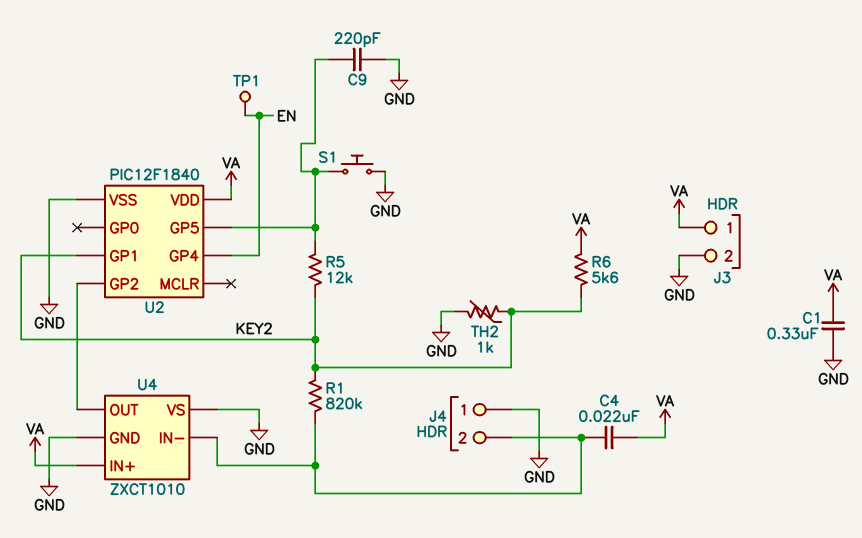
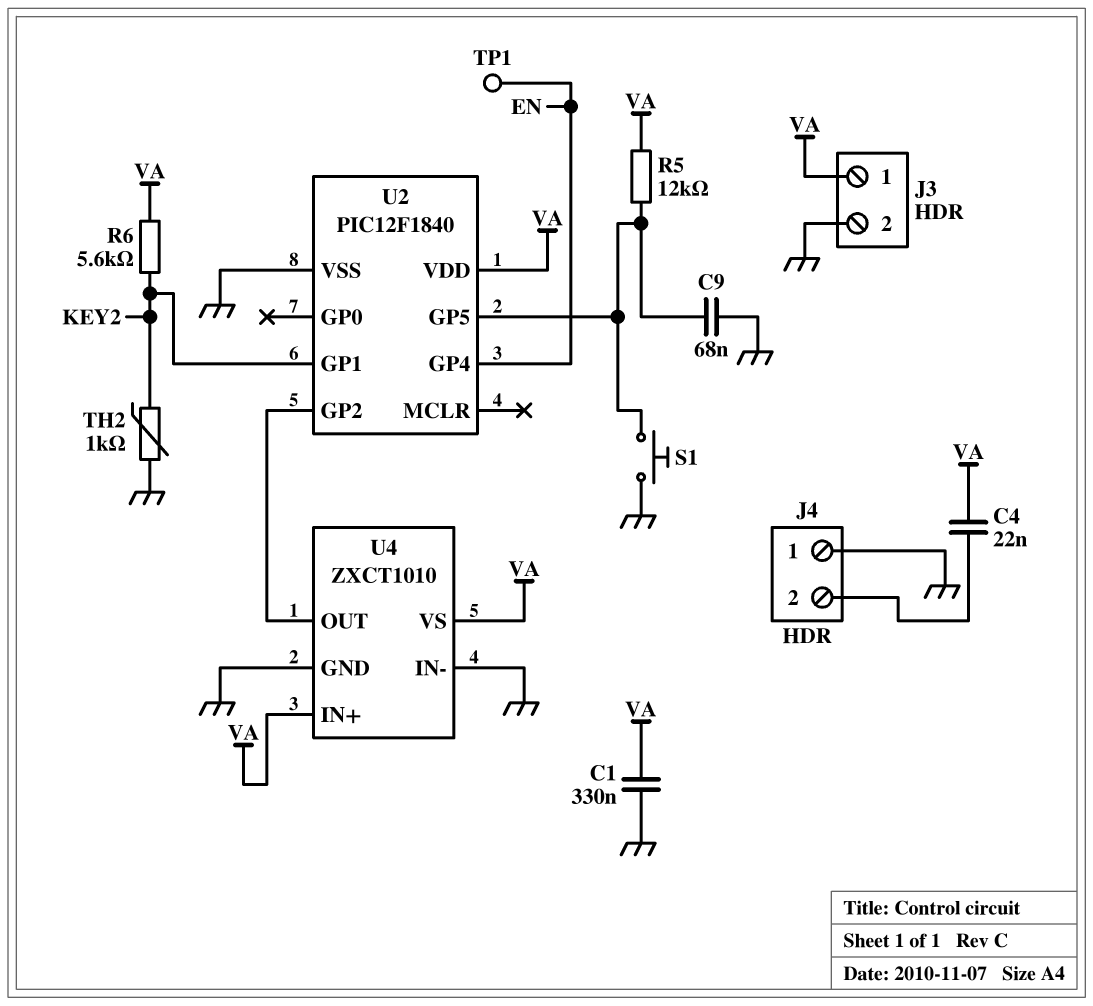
C9: 220pF (GND, U2/GP5) -> 68nF (GND, U2/GP5)
R1: 820k (J4/2, KEY2) -> none
R5: 12k (KEY2, U2/GP5) -> 12k (U2/GP5, VA)
U4 pin IN-: J4/2 -> GND
U4 pin VS: GND -> VA

